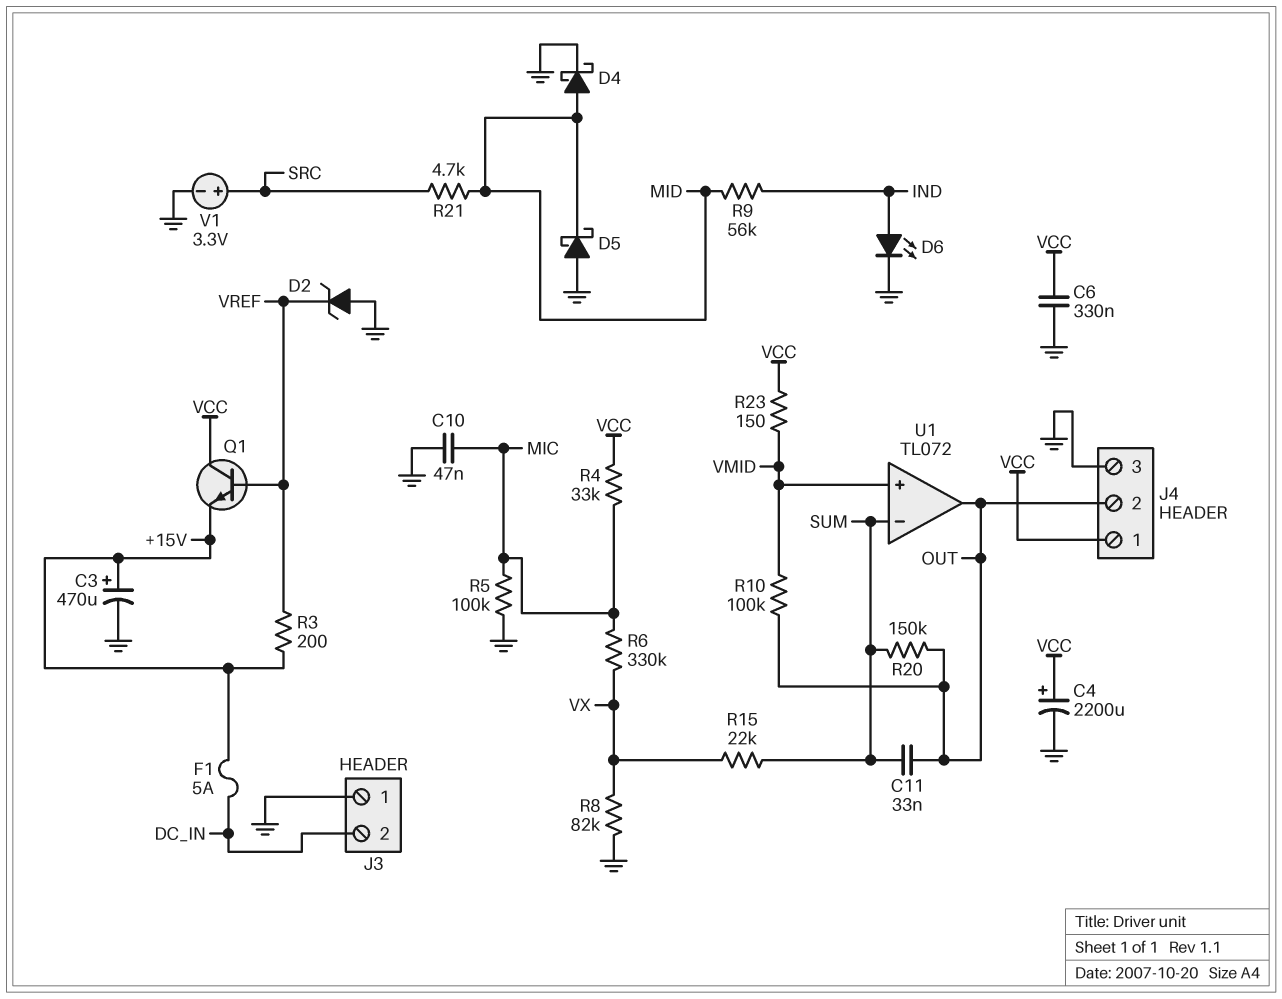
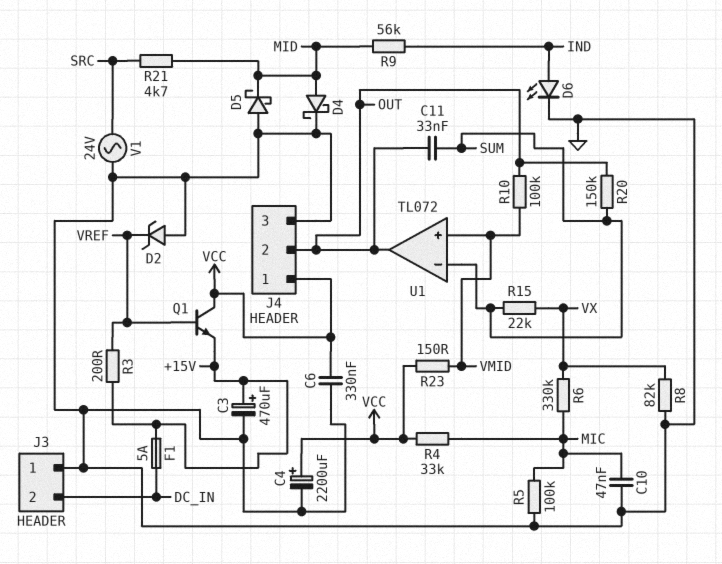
V1: 3.3V (plus SRC, minus GND) -> AC 24V (GND, SRC)

